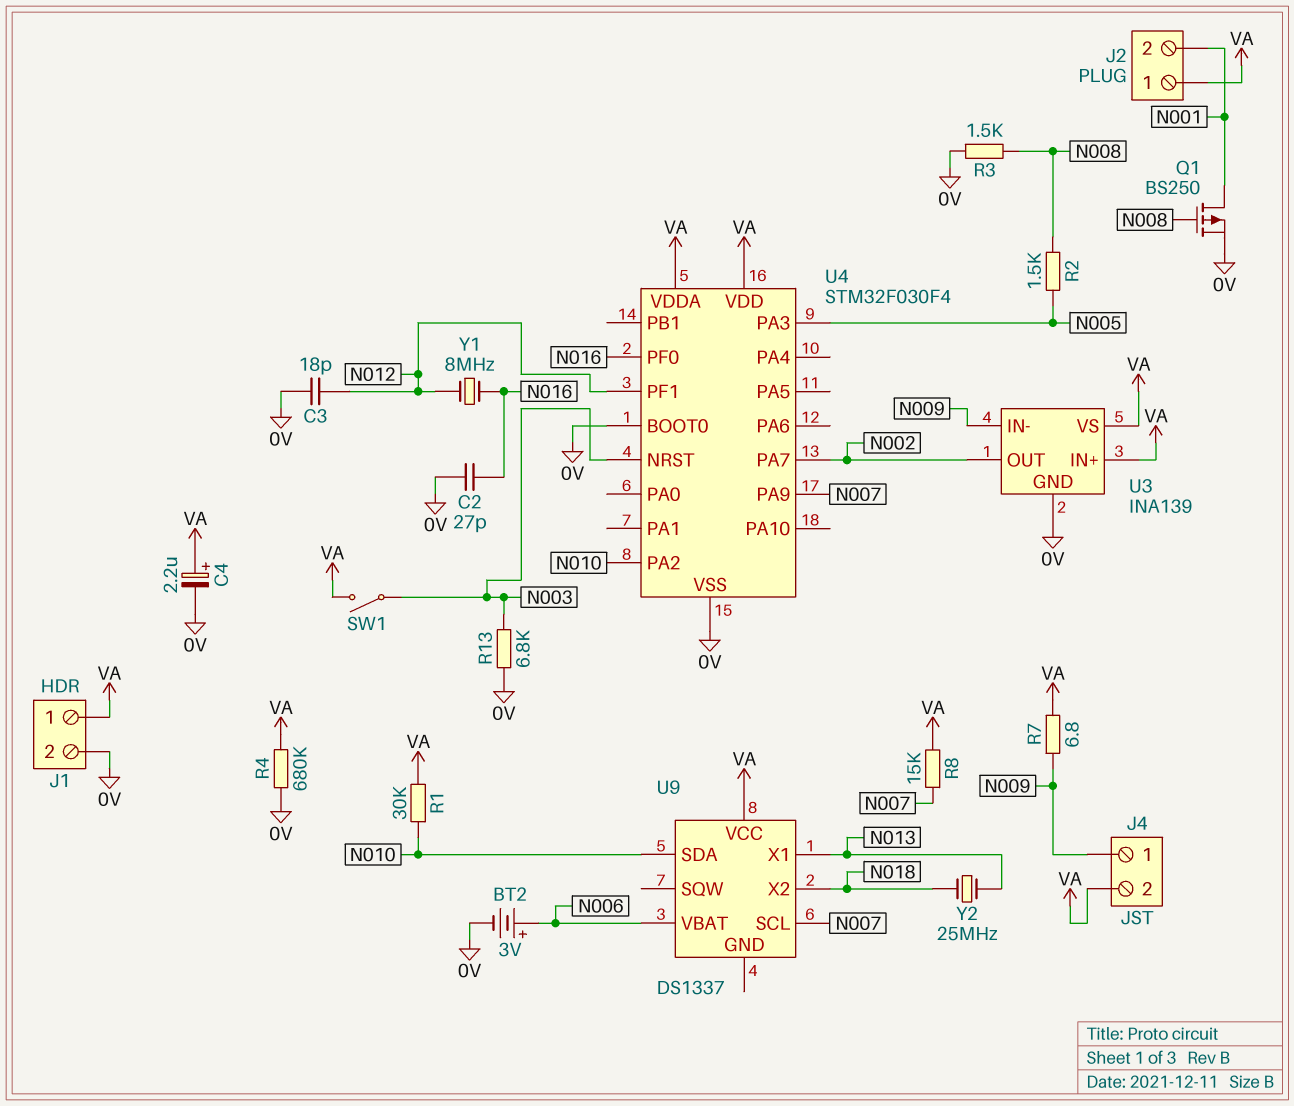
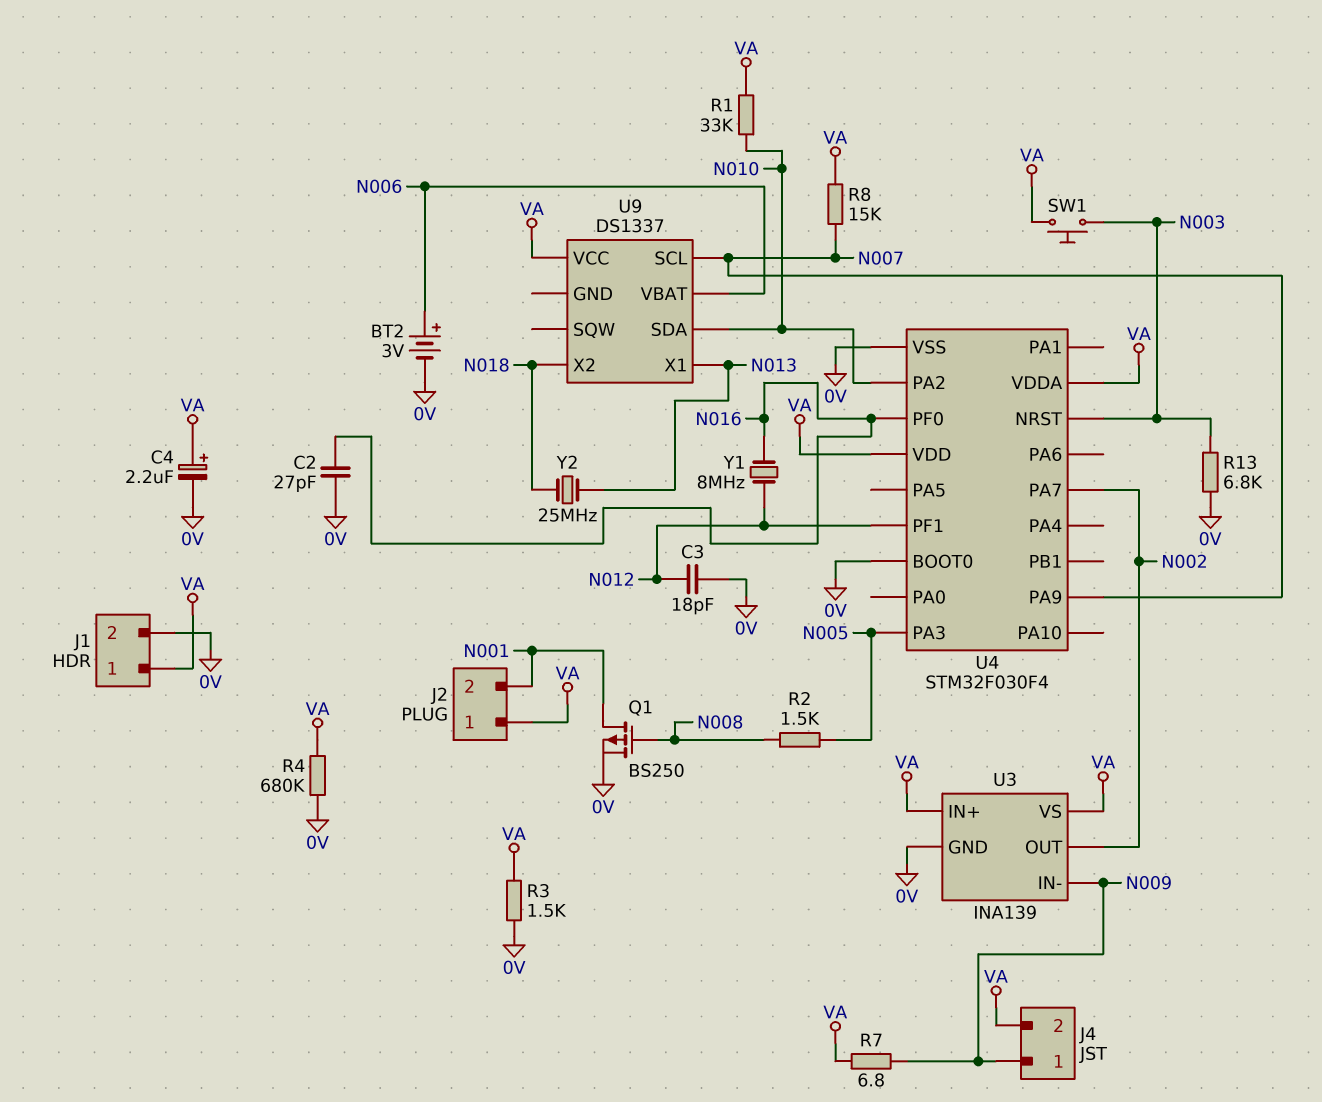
R1: 30k (N010, VA) -> 33k (N010, VA)
R3: 1.5k (0V, N008) -> 1.5k (0V, VA)
SW1: switch (N003, VA) -> button (N003, VA)

